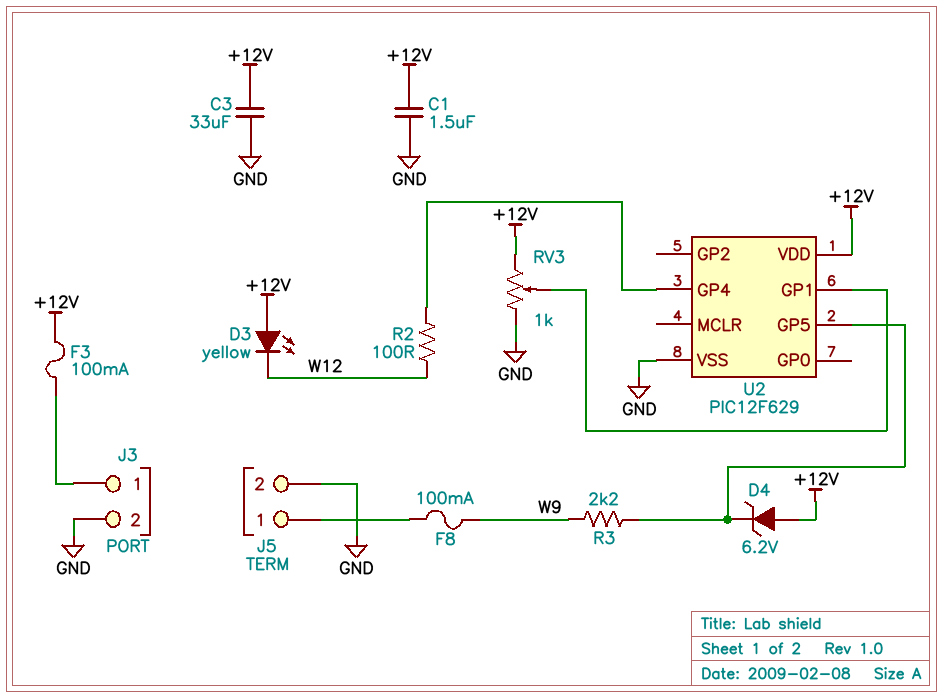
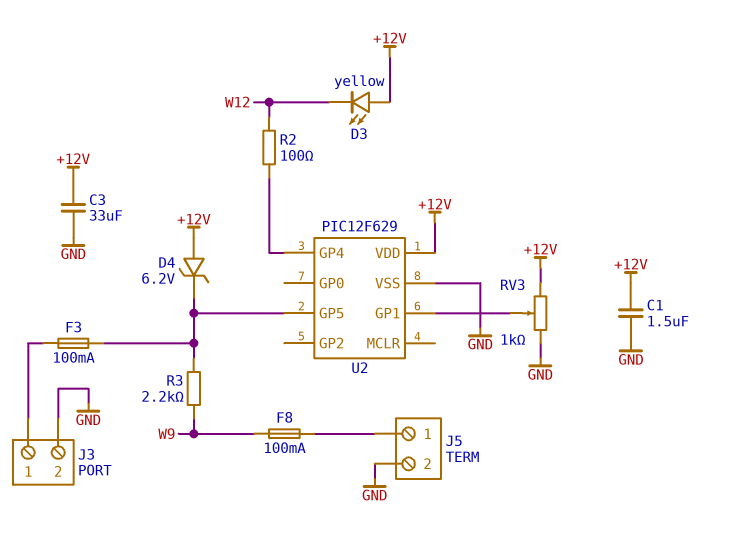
F3: 100mA (+12V, J3/1) -> 100mA (J3/1, U2/GP5)

